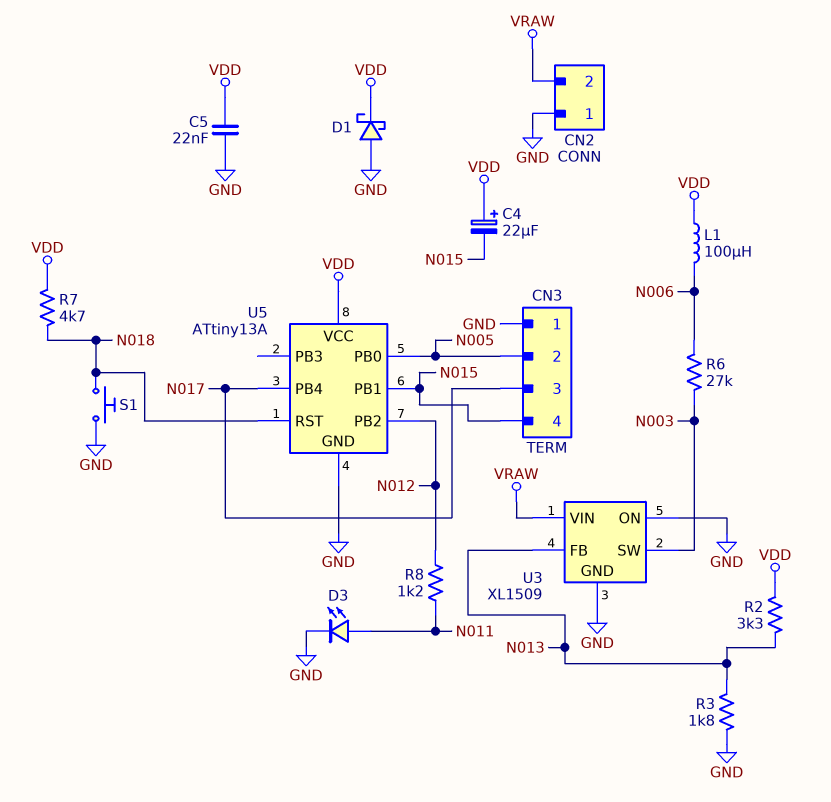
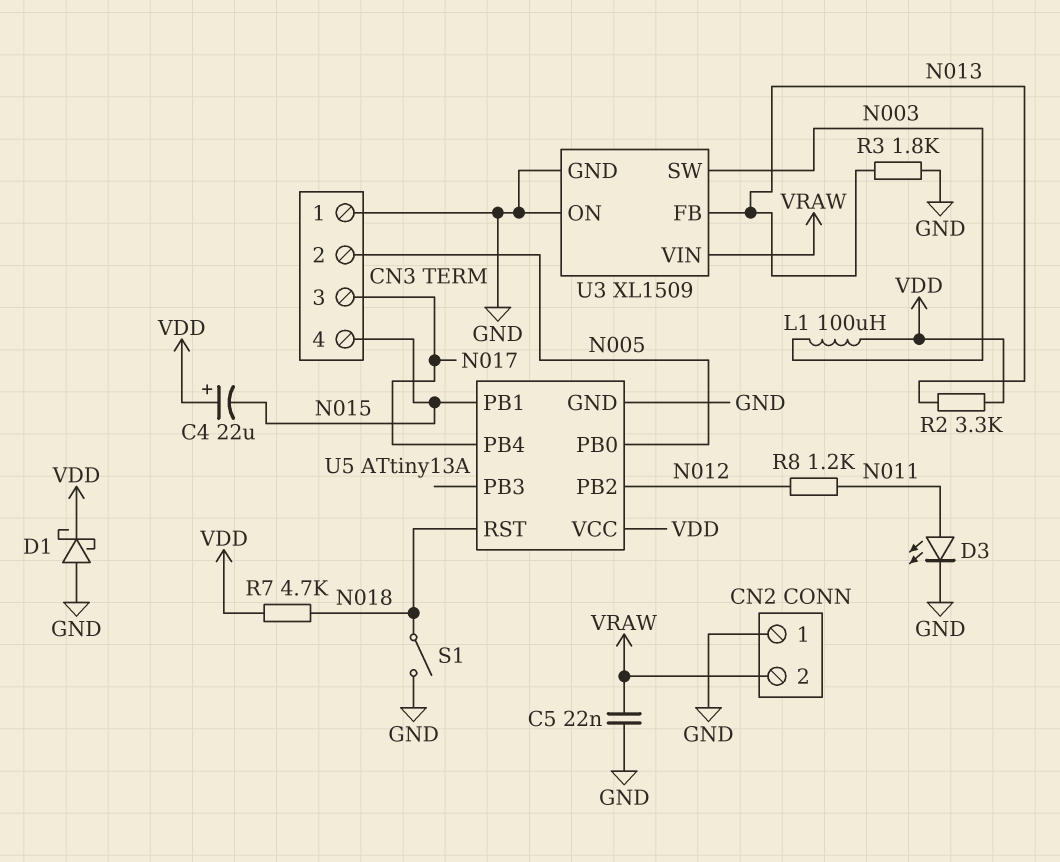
C5: 22nF (GND, VDD) -> 22nF (GND, VRAW)
L1: 100uH (N006, VDD) -> 100uH (N003, VDD)
R6: 27k (N003, N006) -> none
S1: button (GND, N018) -> switch (GND, N018)

